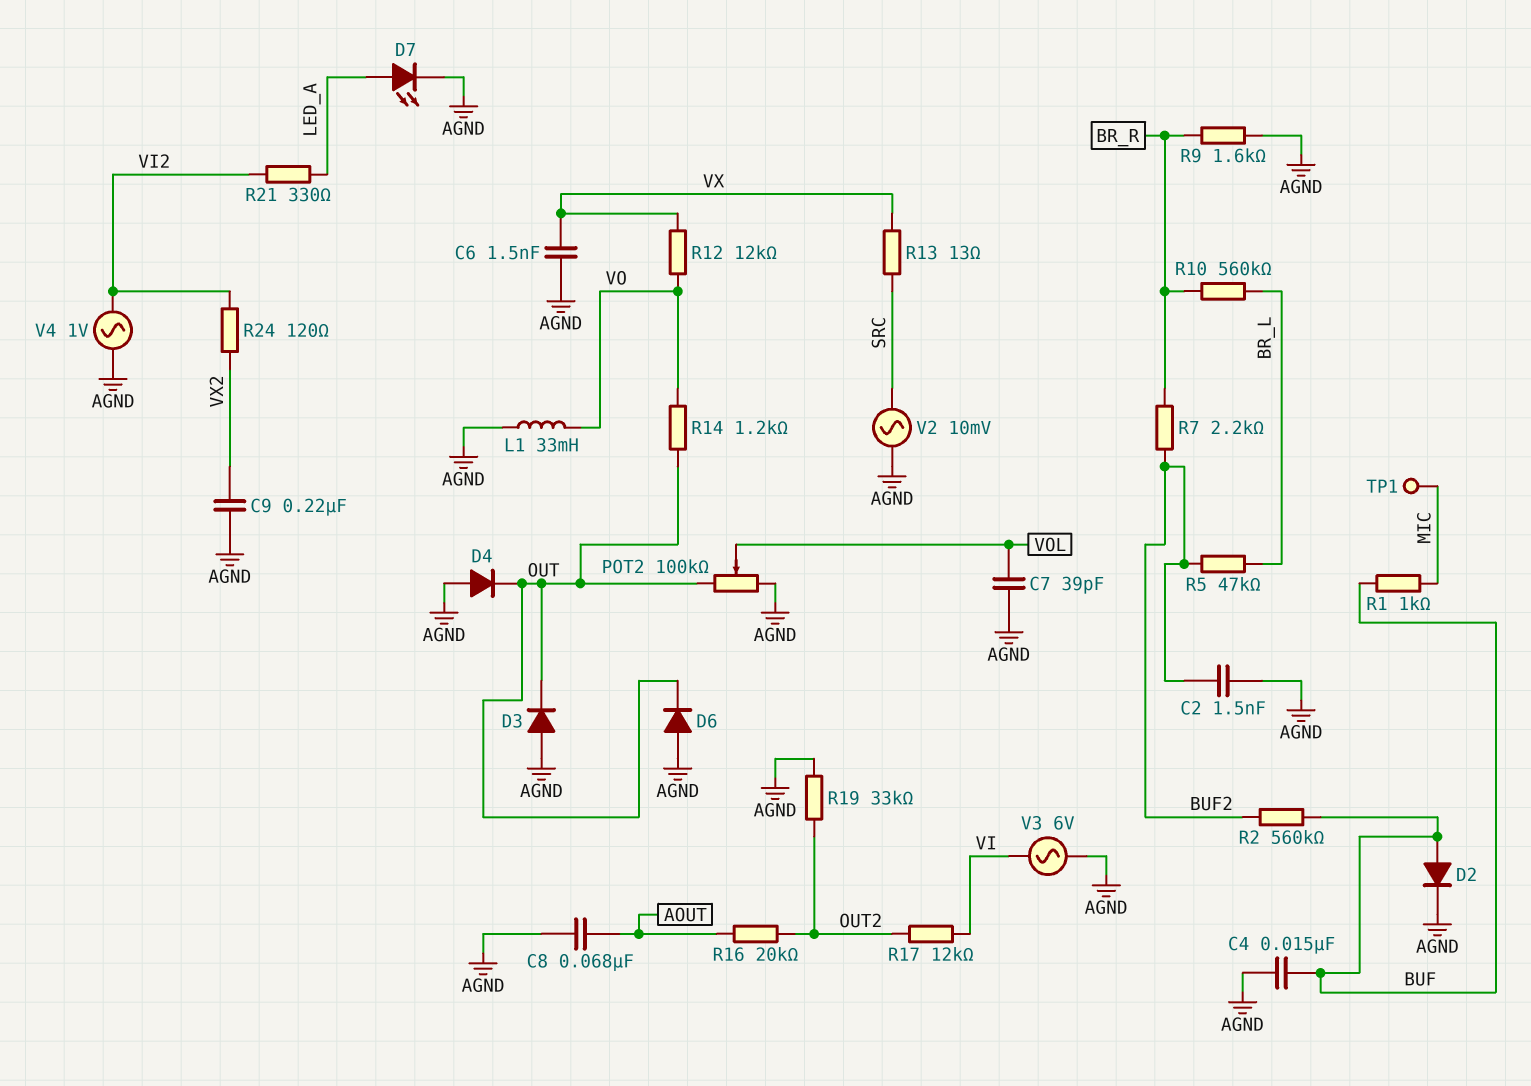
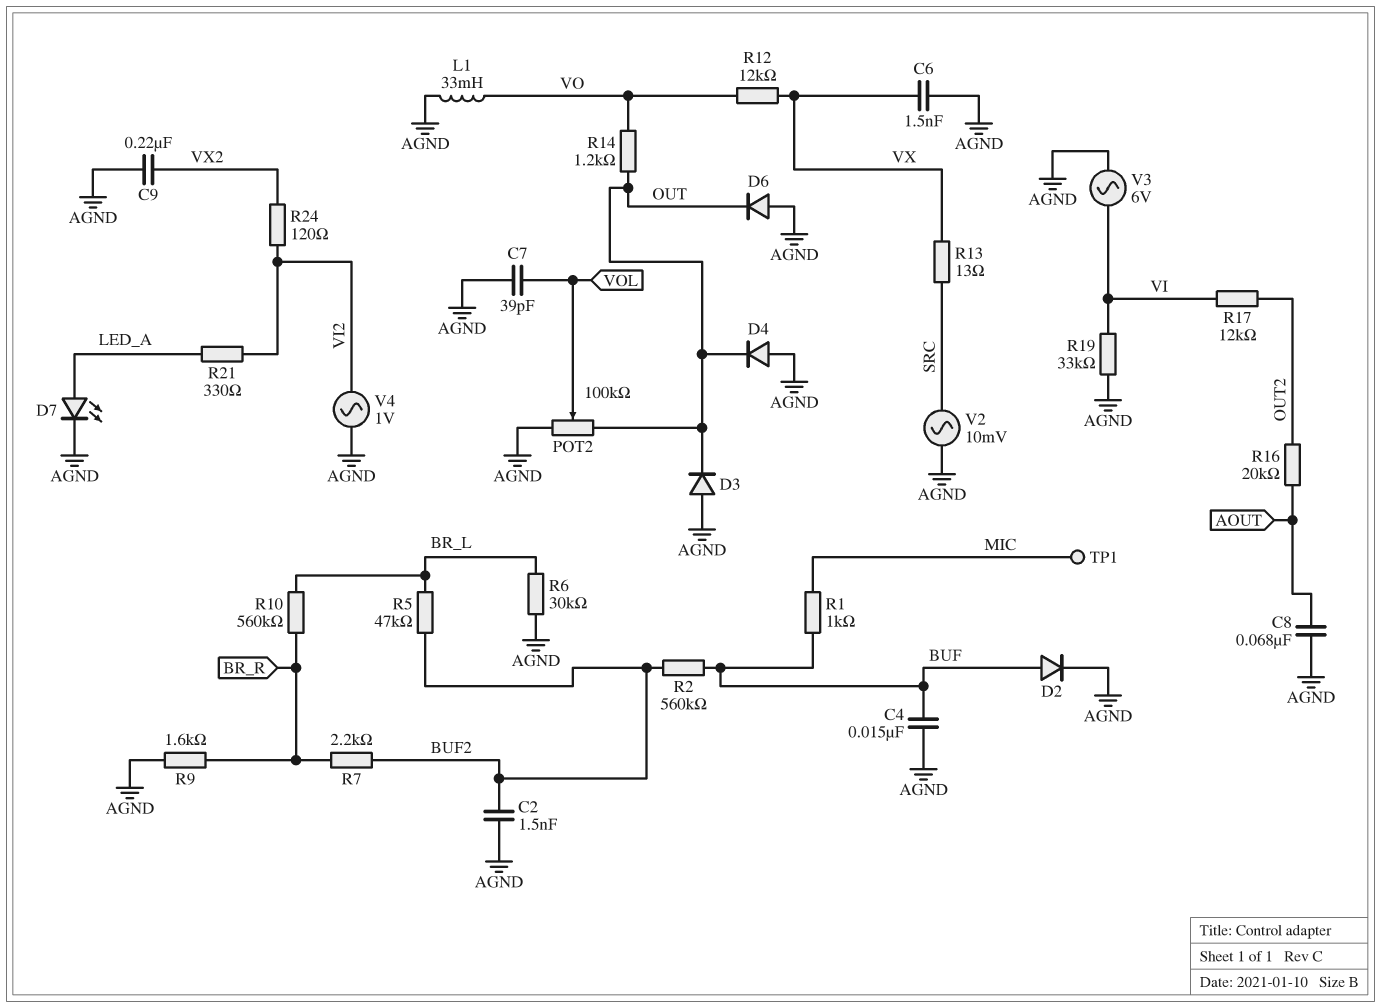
R6: none -> 30k (AGND, BR_L)
R19: 33k (AGND, OUT2) -> 33k (AGND, VI)

